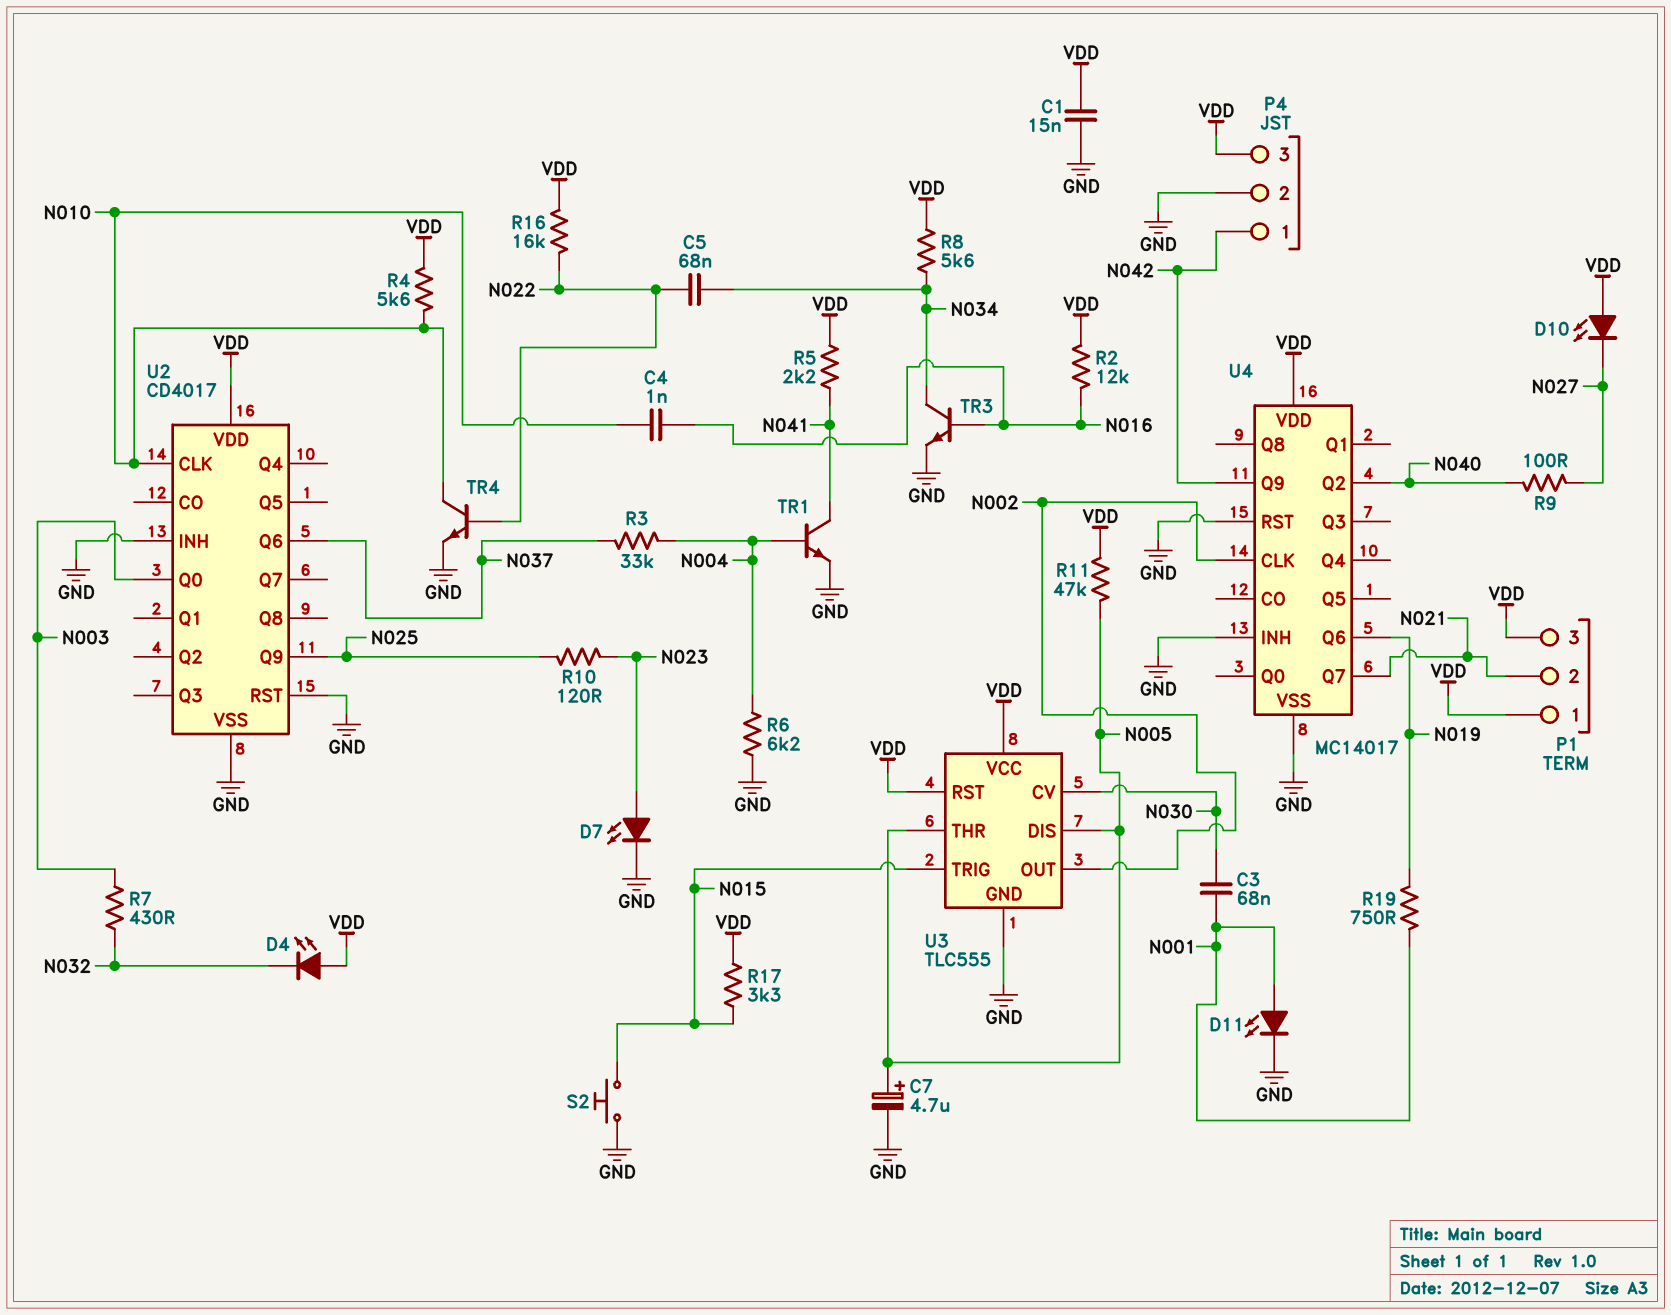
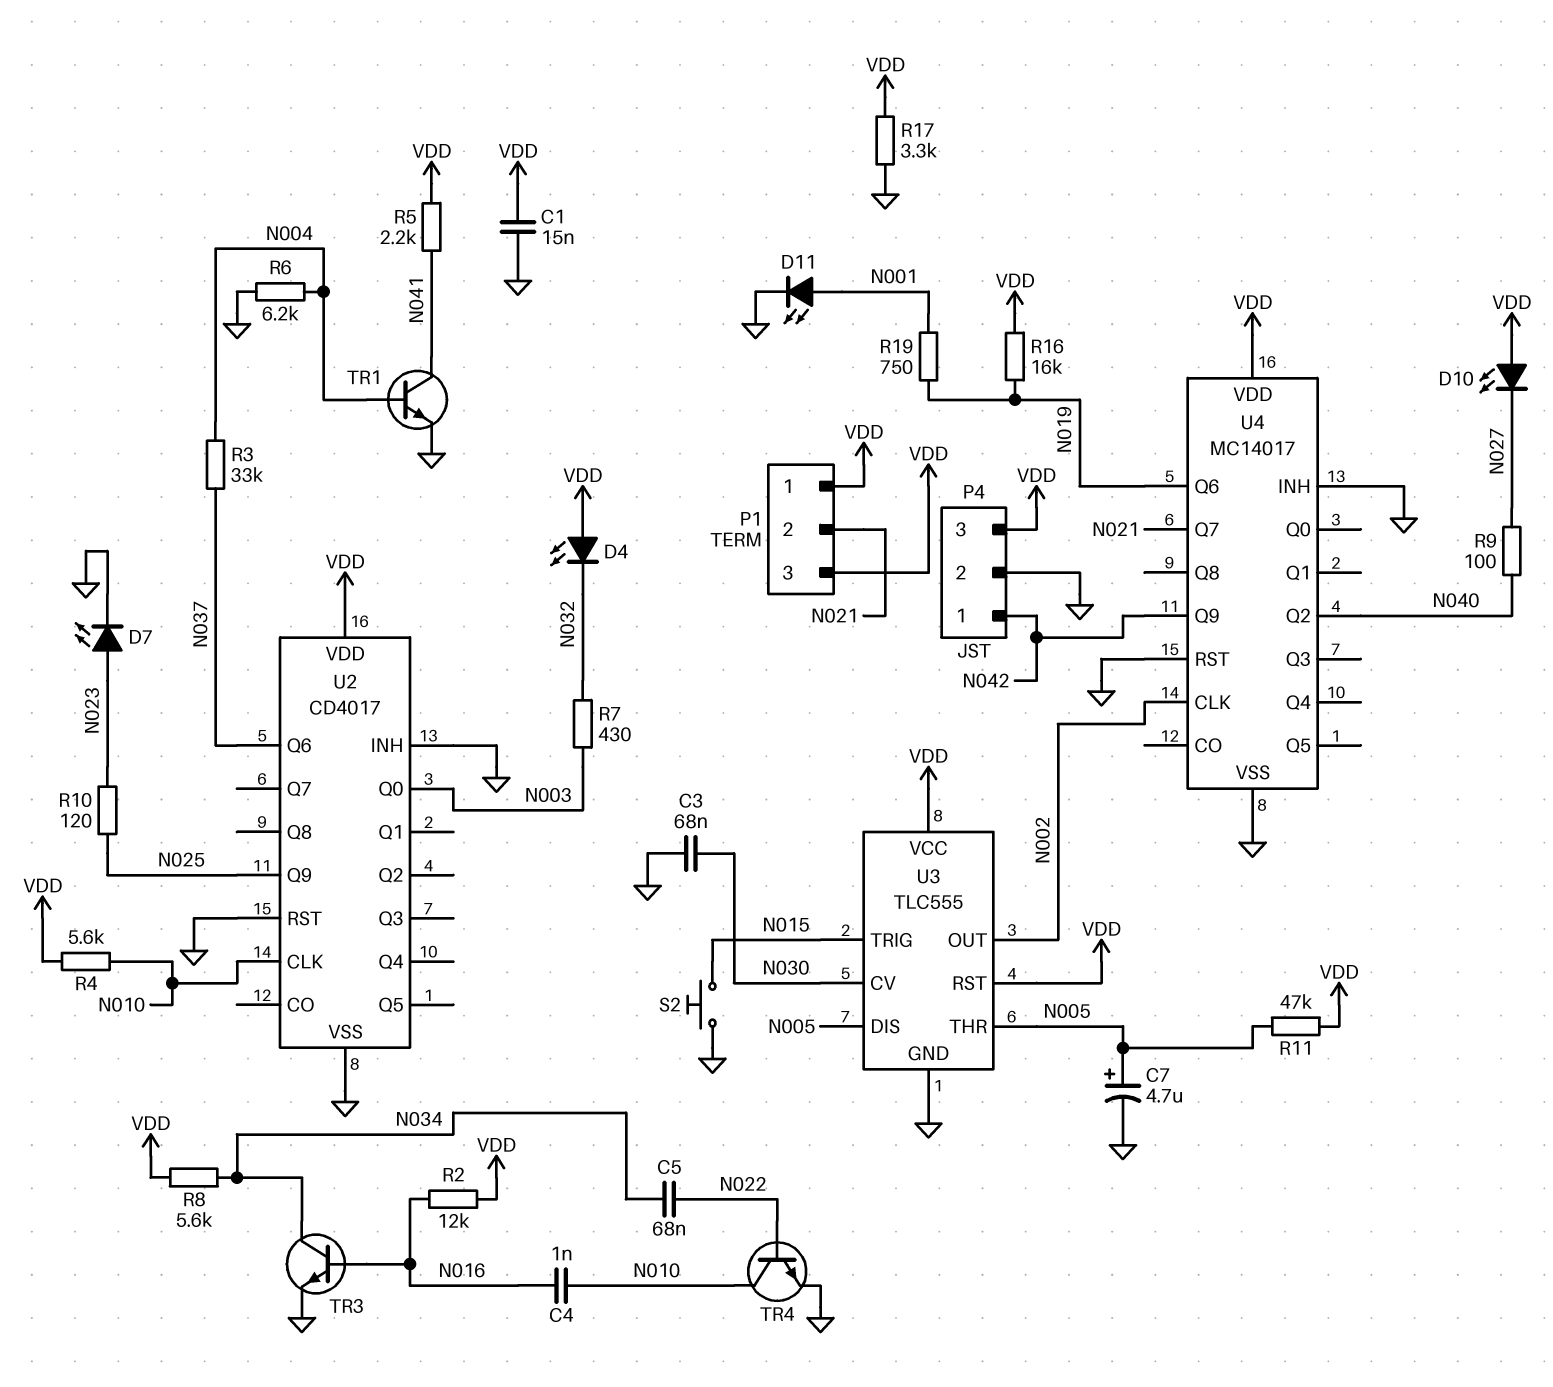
C3: 68nF (N001, N030) -> 68nF (GND, N030)
R16: 16k (N022, VDD) -> 16k (N019, VDD)
R17: 3.3k (N015, VDD) -> 3.3k (GND, VDD)

